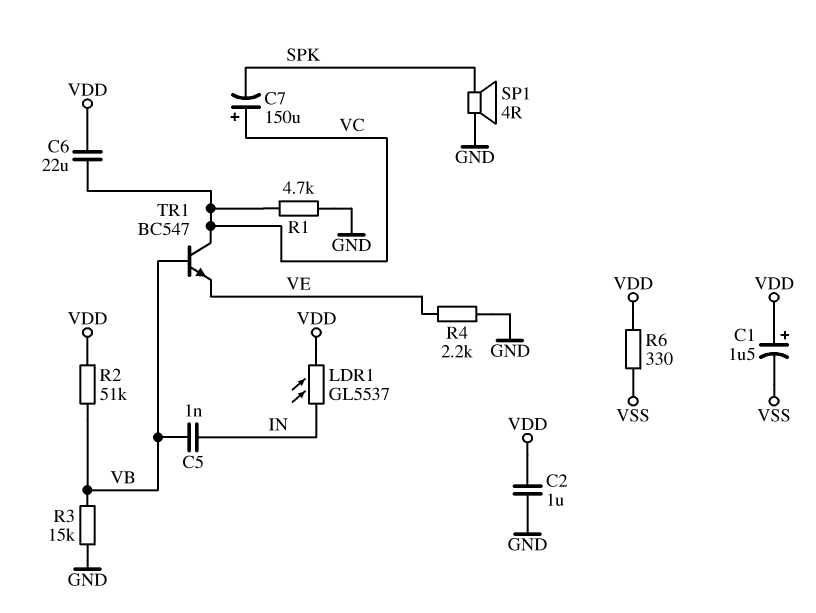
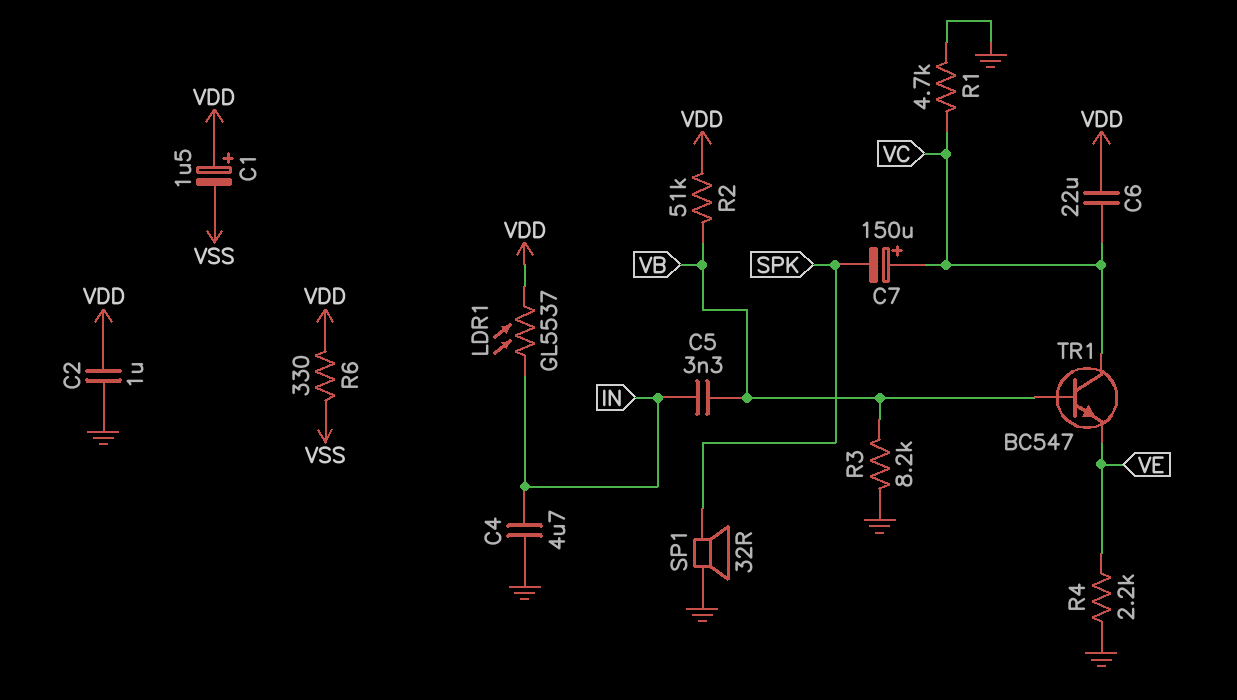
C4: none -> 4.7uF (GND, IN)
C5: 1nF (IN, VB) -> 3.3nF (IN, VB)
R3: 15k (GND, VB) -> 8.2k (GND, VB)
SP1: speaker 4R (GND, SPK) -> speaker 32R (GND, SPK)

